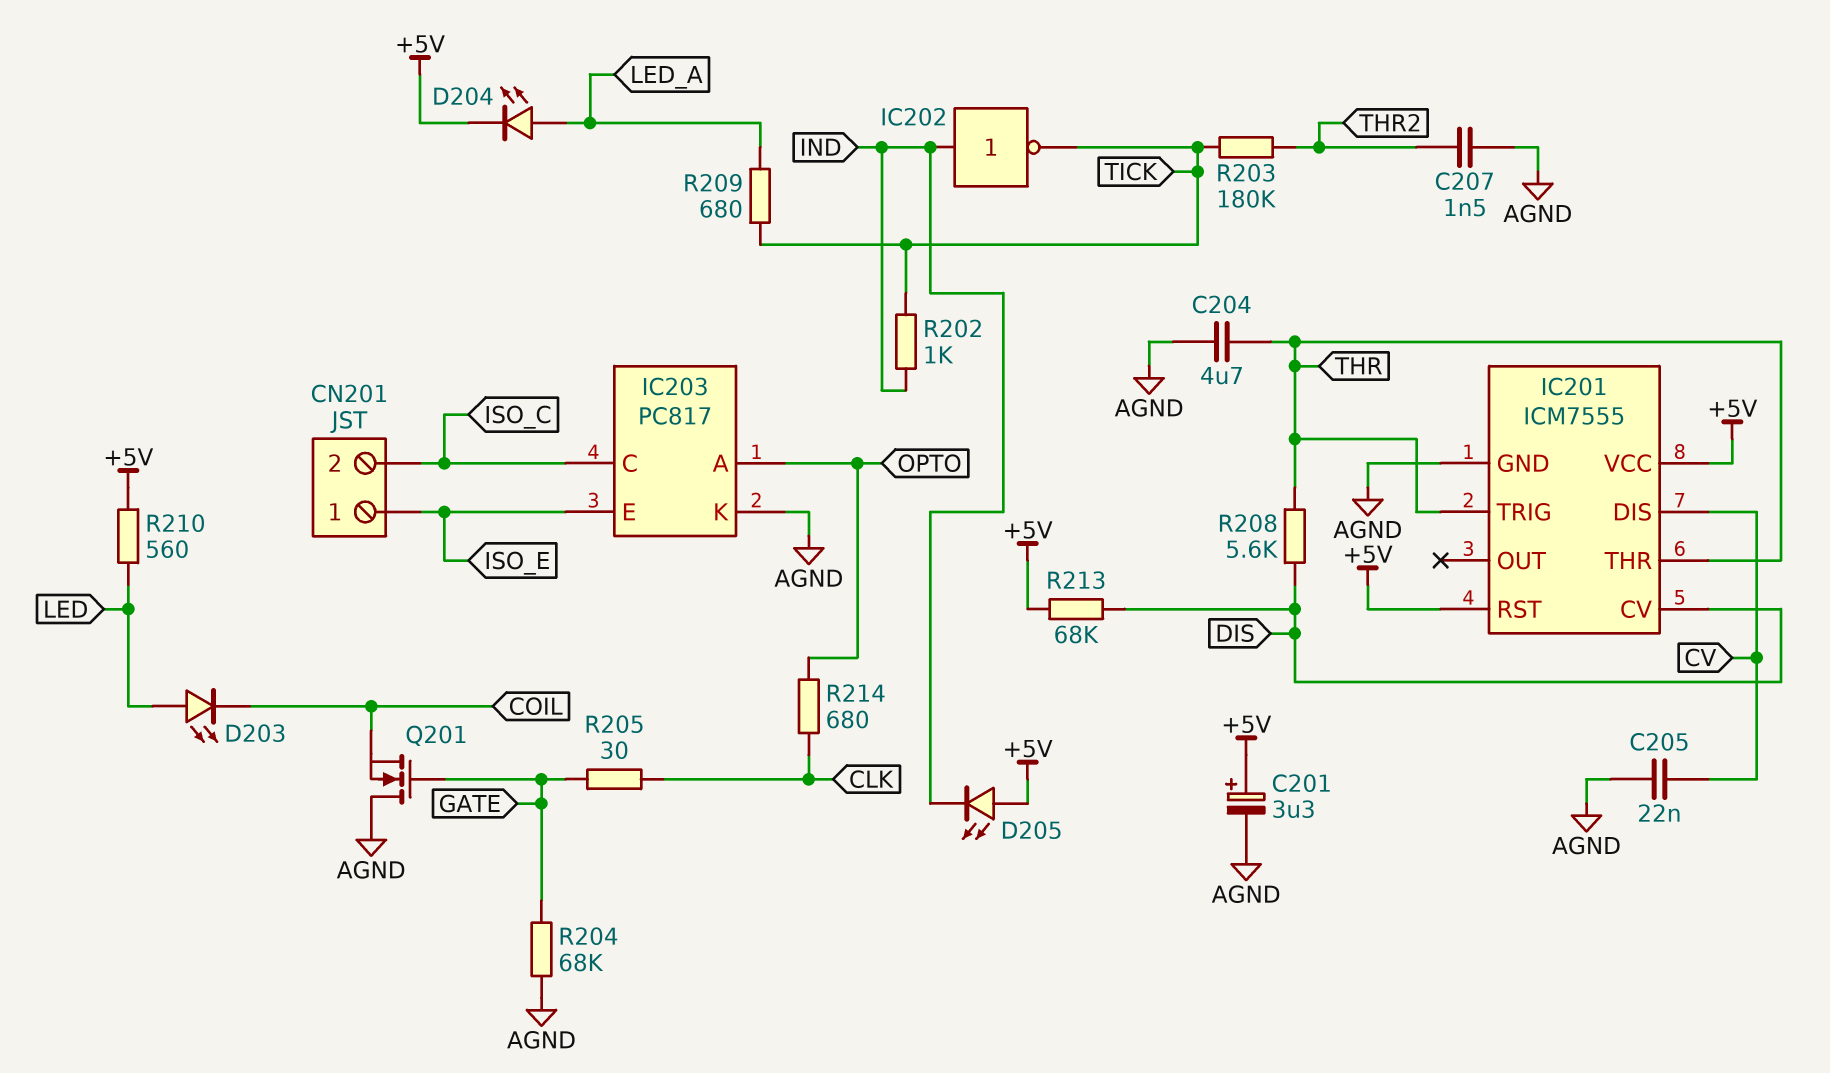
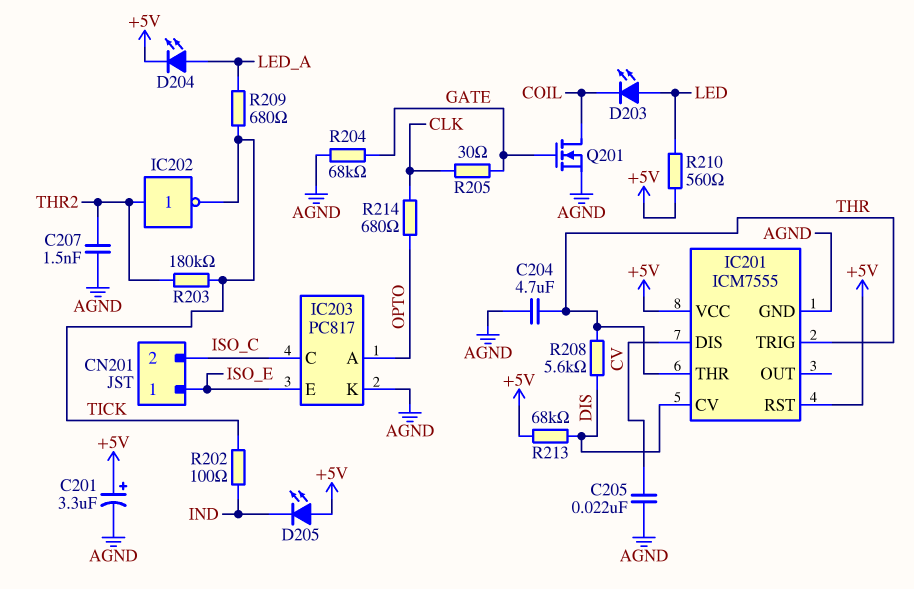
IC202: NOT (in IND, out TICK) -> NOT (in THR2, out TICK)
Q201: NMOS (G GATE, D AGND, S COIL) -> NMOS (G GATE, D COIL, S AGND)
R202: 1k (IND, TICK) -> 100 (IND, TICK)

